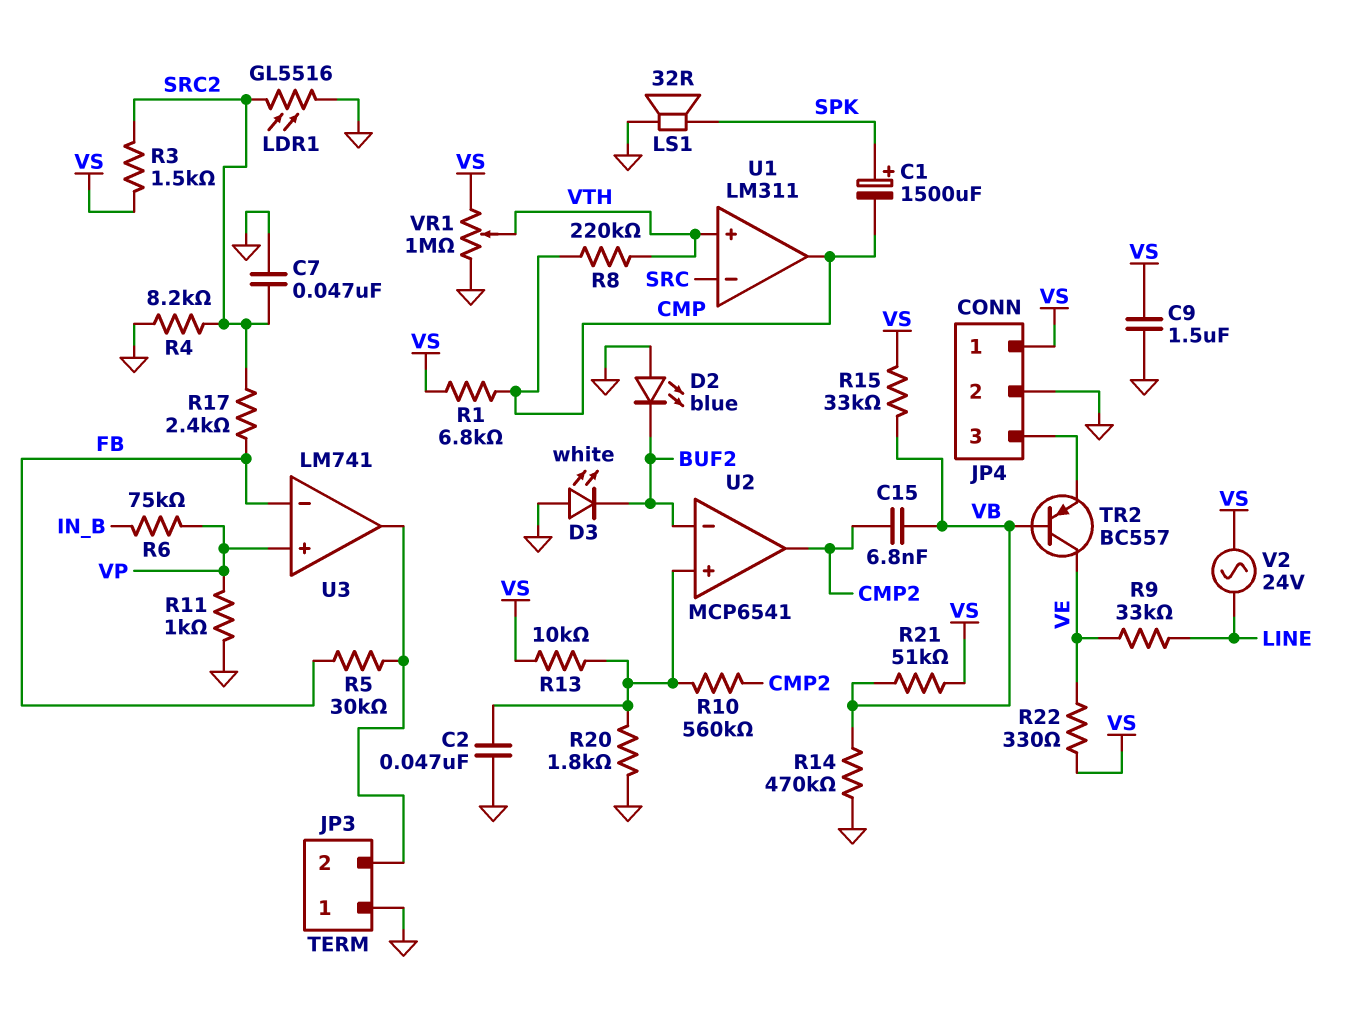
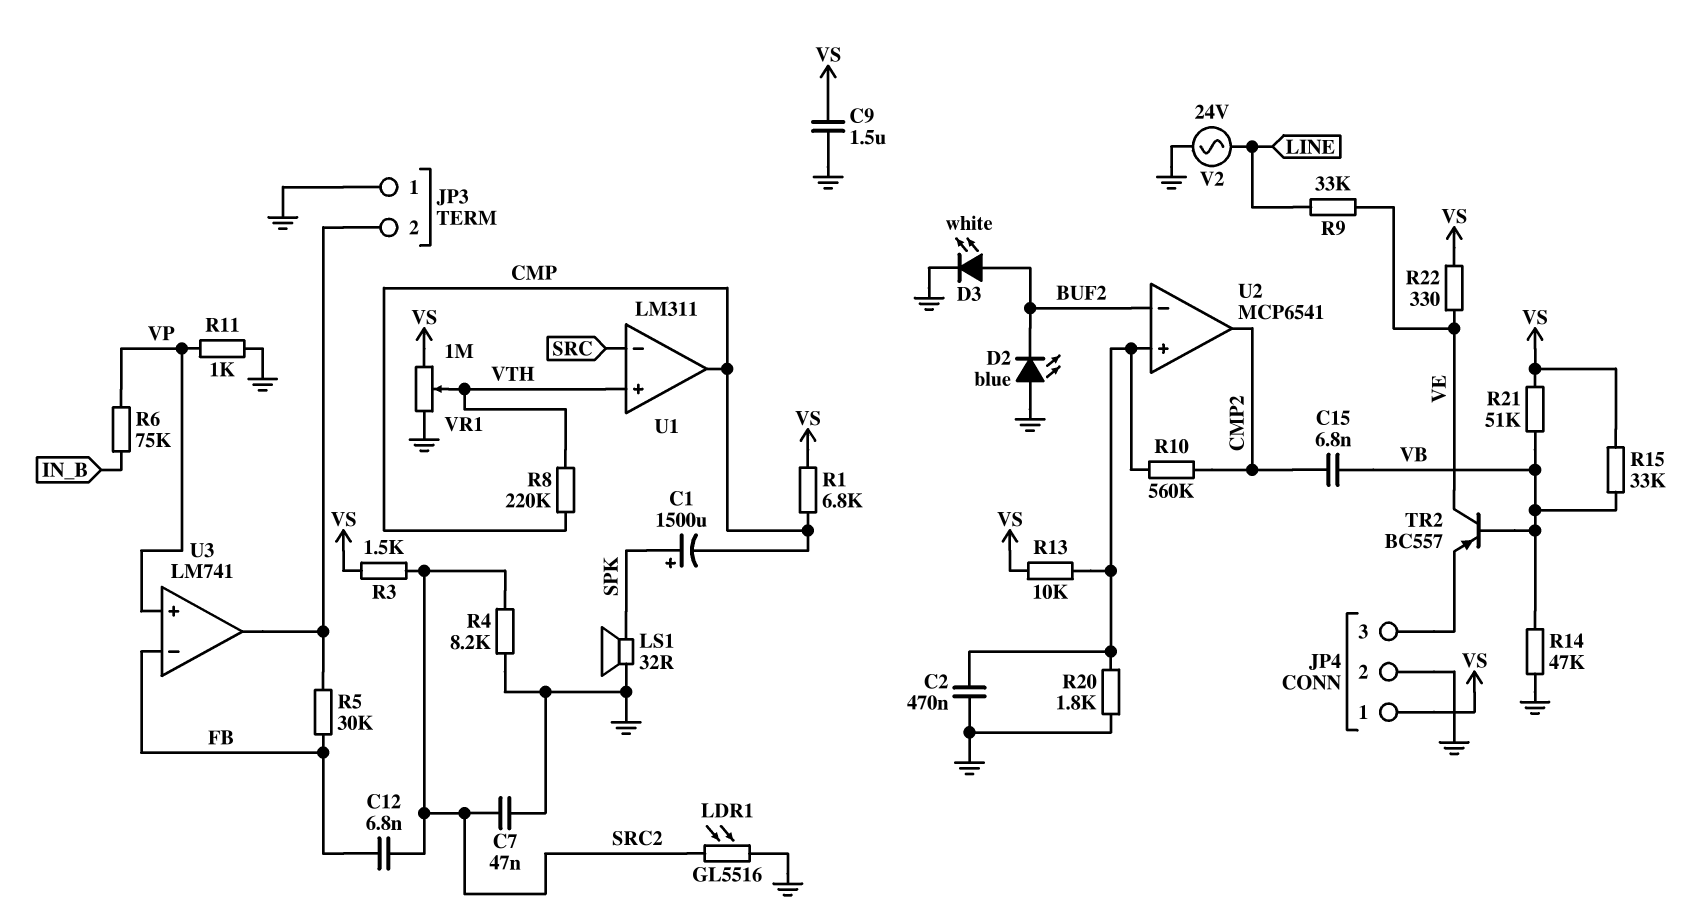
C2: 47nF (GND, U2/in+) -> 470nF (GND, U2/in+)
C12: none -> 6.8nF (FB, SRC2)
D3: LED white (A GND, K BUF2) -> LED white (A BUF2, K GND)
R14: 470k (GND, VB) -> 47k (GND, VB)
R17: 2.4k (FB, SRC2) -> none
V2: AC 24V (LINE, VS) -> AC 24V (GND, LINE)

